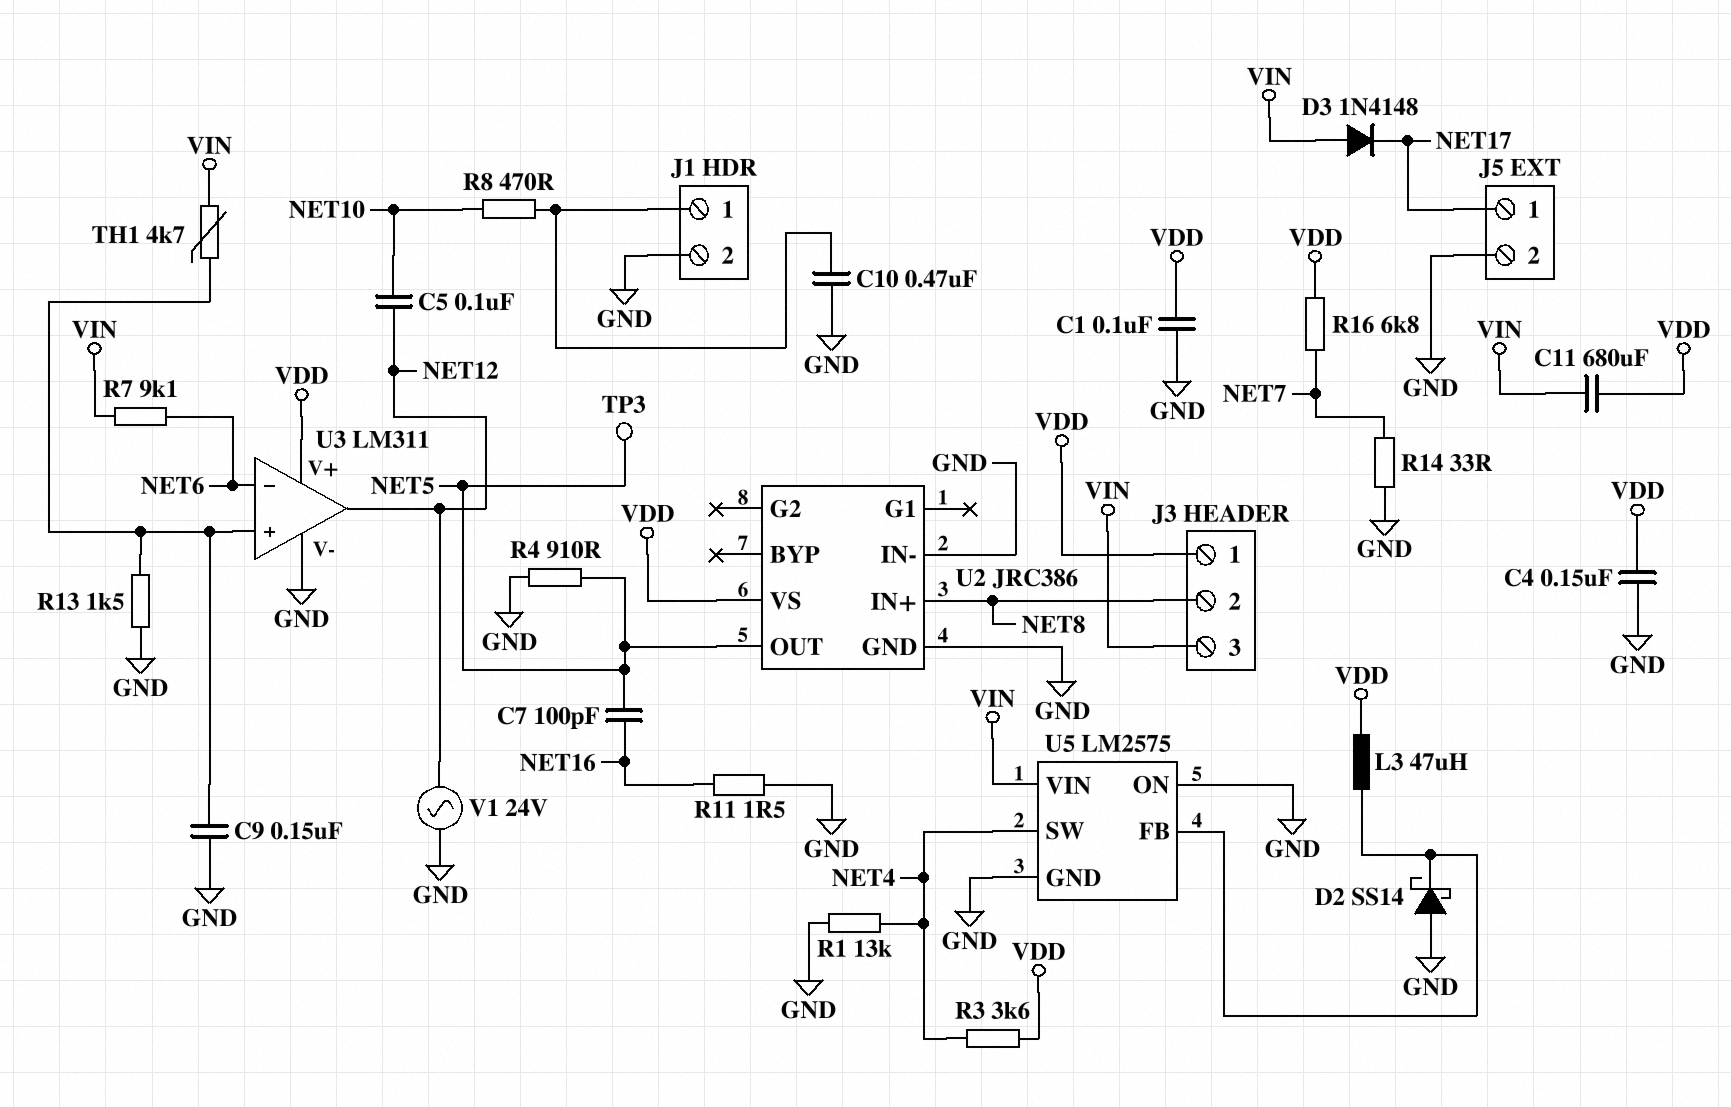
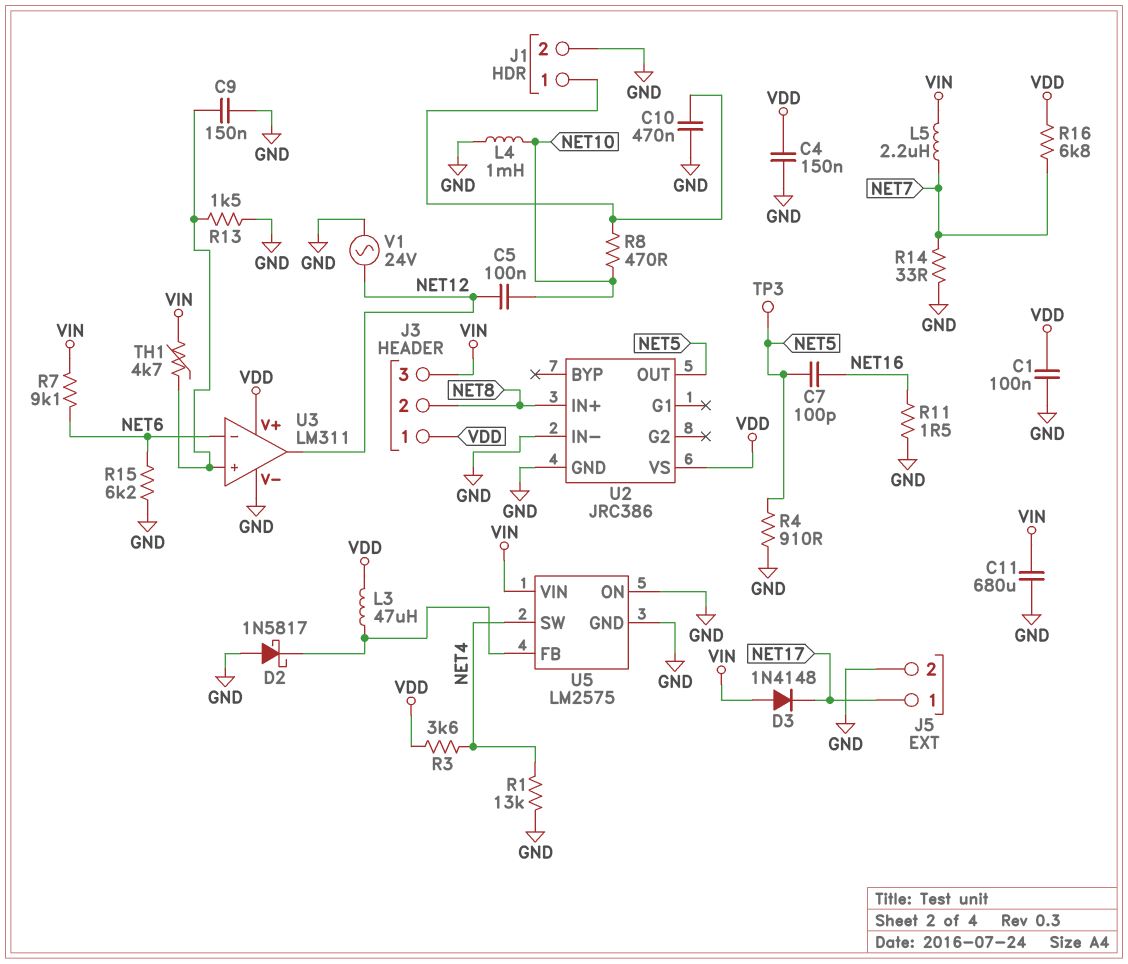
C11: 680uF (VDD, VIN) -> 680uF (GND, VIN)
D2: schottky SS14 (A GND, K U5/FB) -> schottky 1N5817 (A GND, K U5/FB)
L4: none -> 1mH (GND, NET10)
L5: none -> 2.2uH (NET7, VIN)
R15: none -> 6.2k (GND, NET6)

